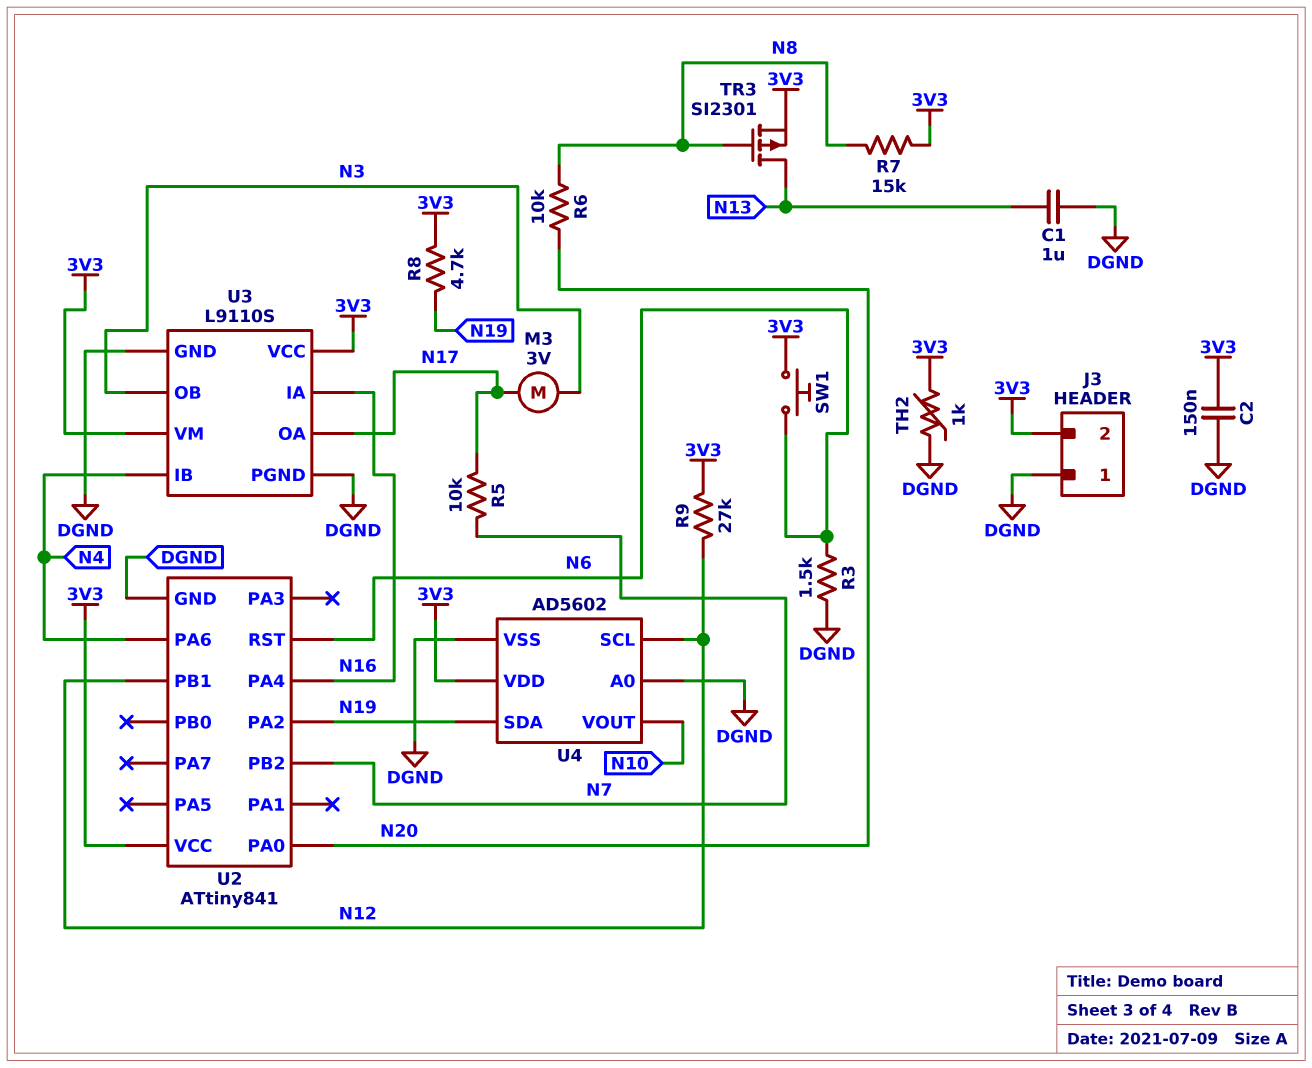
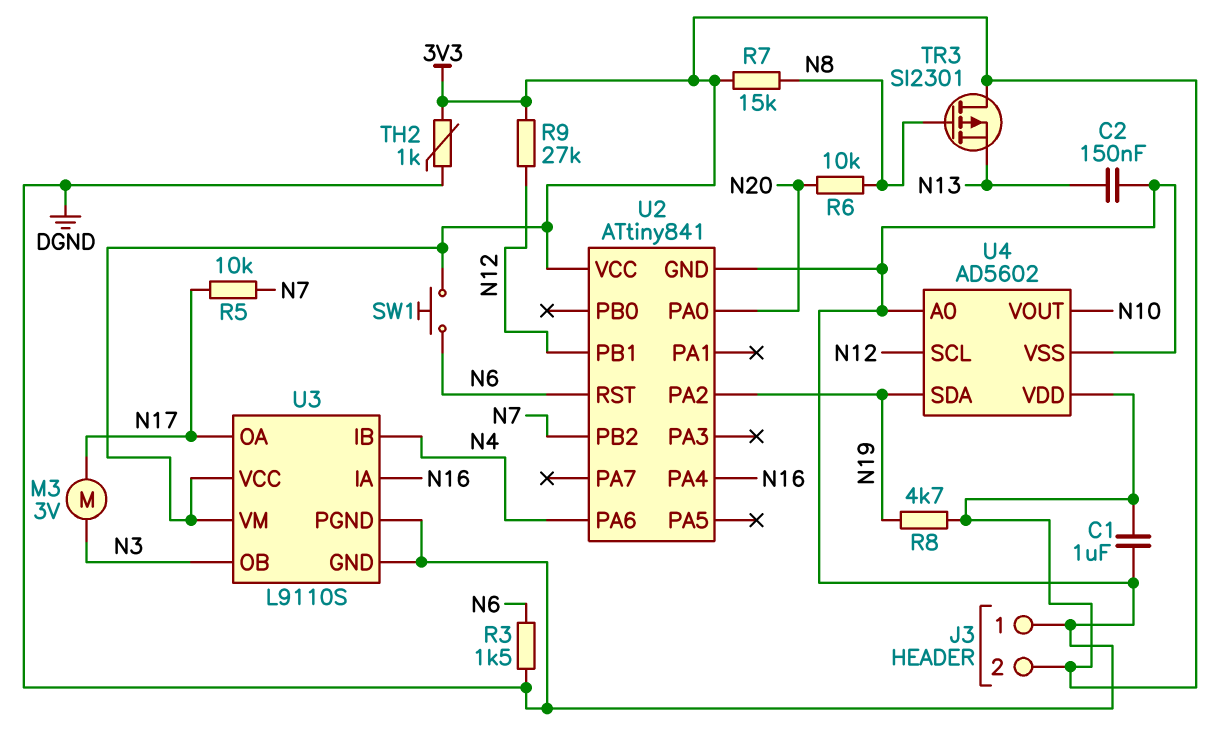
C1: 1uF (DGND, N13) -> 1uF (3V3, DGND)
C2: 150nF (3V3, DGND) -> 150nF (DGND, N13)
TR3: PMOS SI2301 (G N8, D N13, S 3V3) -> PMOS SI2301 (G N8, D 3V3, S N13)

